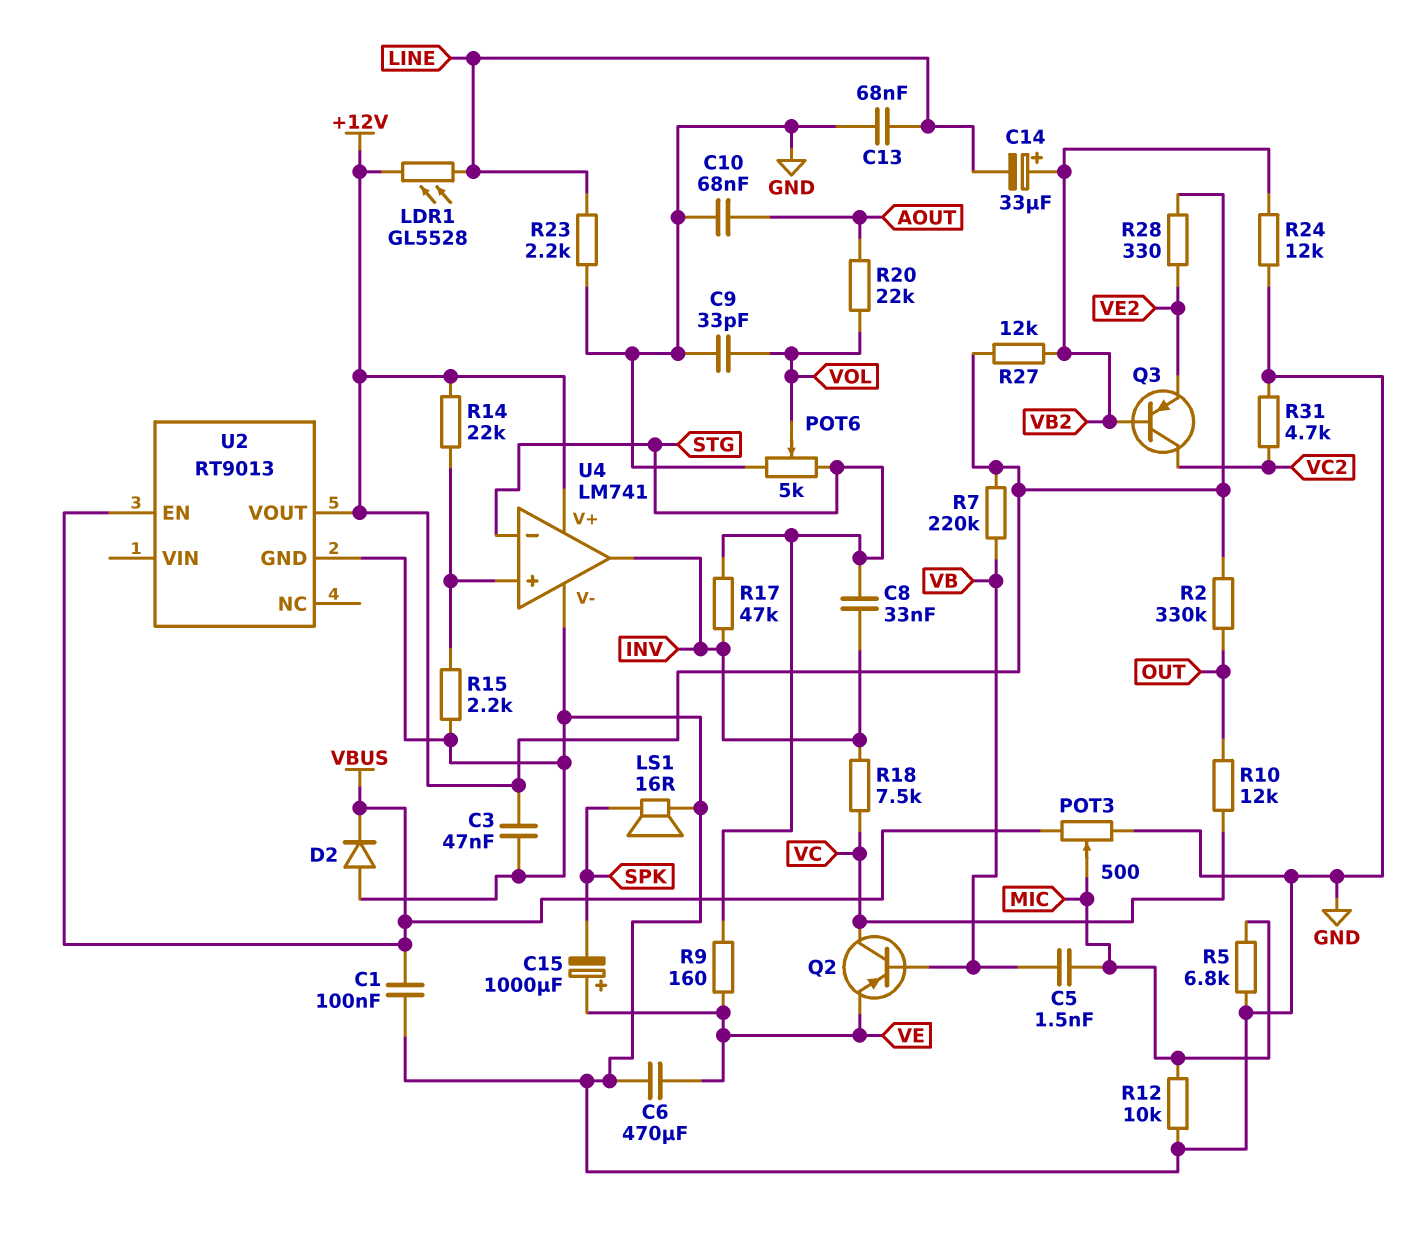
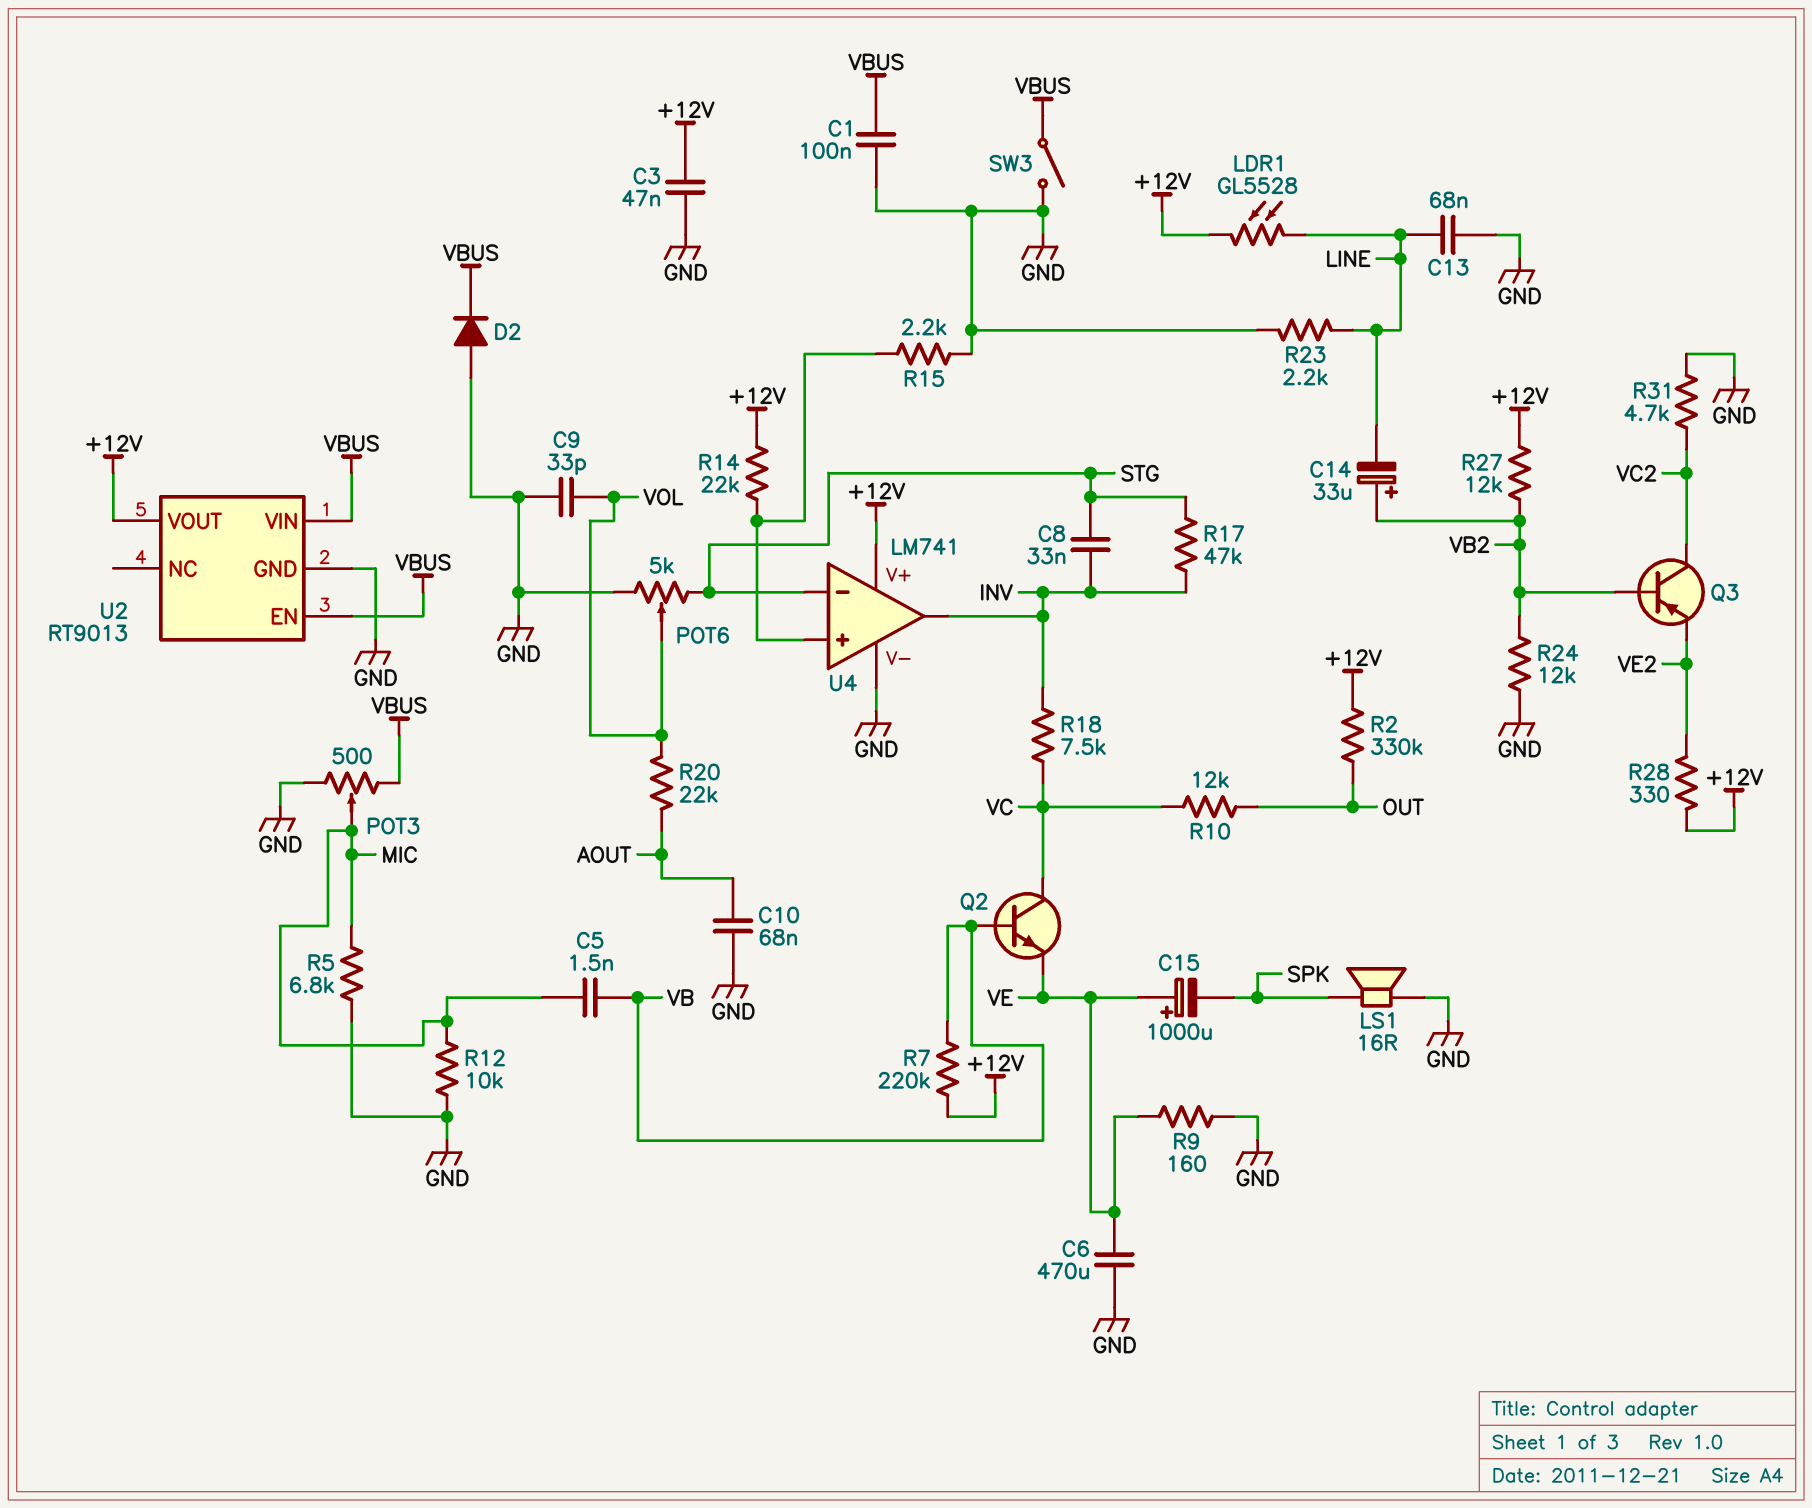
Q2: PNP (B VB, C VC, E VE) -> NPN (B VB, C VC, E VE)
R9: 160 (STG, VE) -> 160 (GND, VE)
SW3: none -> switch (GND, VBUS)
U2 pin VIN: none -> VBUS

